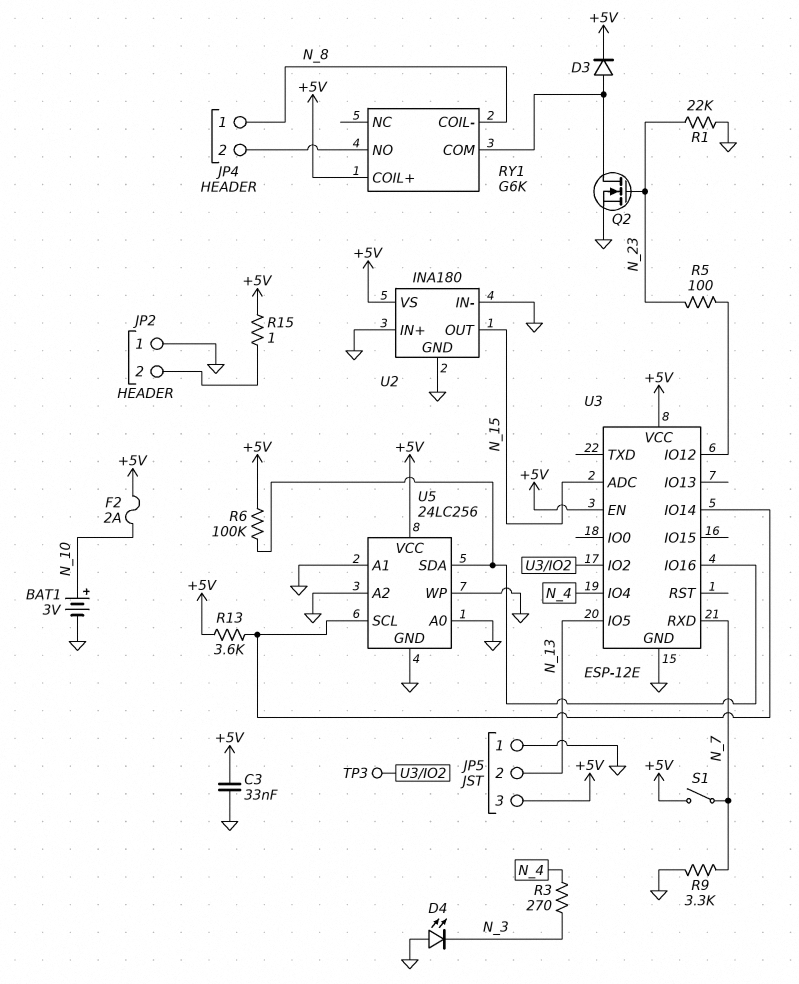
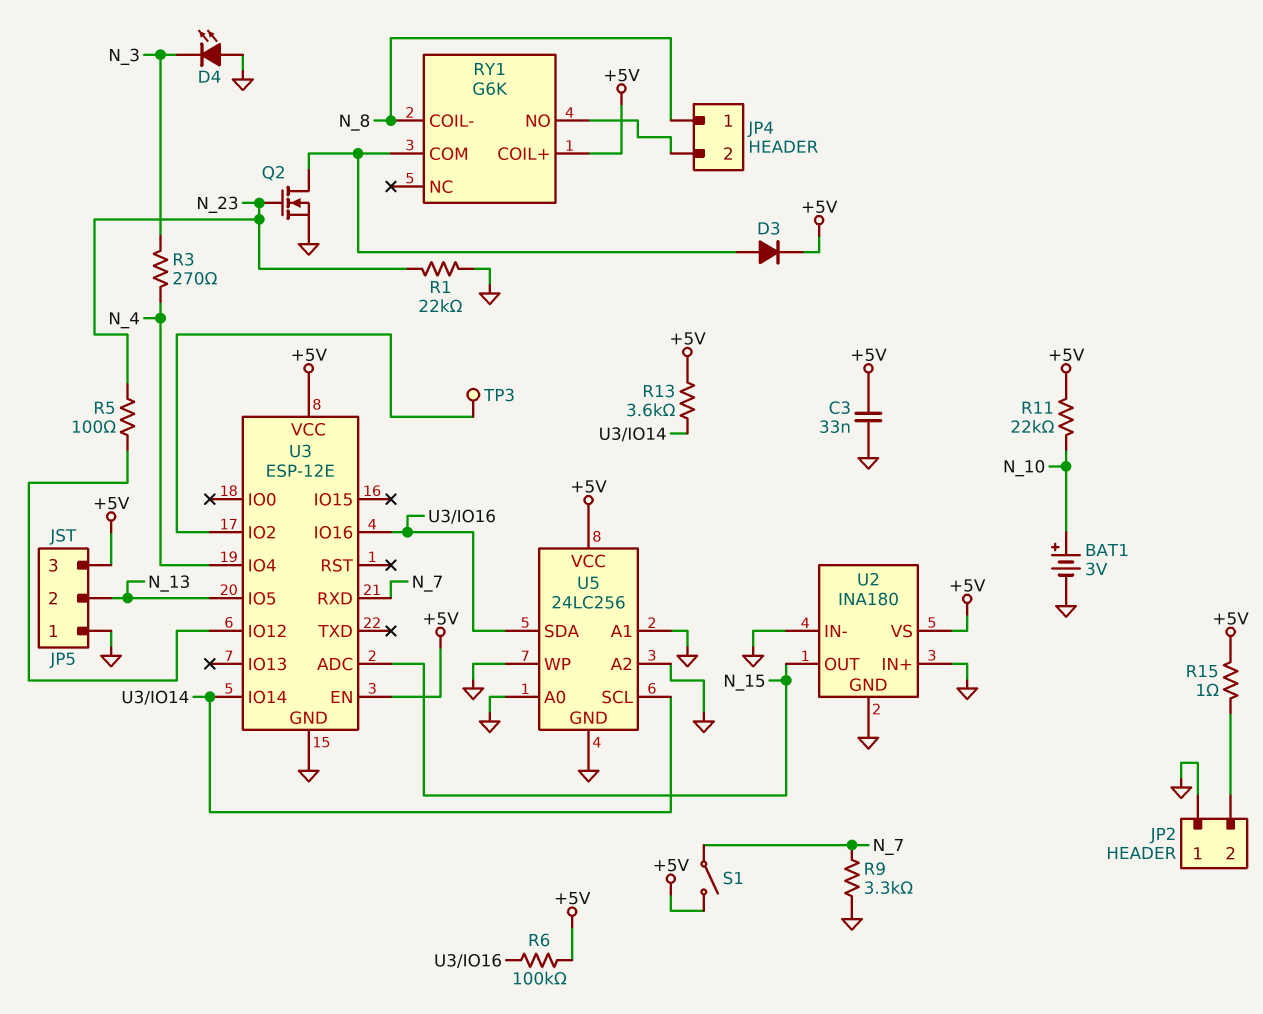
F2: 2A (+5V, N_10) -> none
R11: none -> 22k (+5V, N_10)

